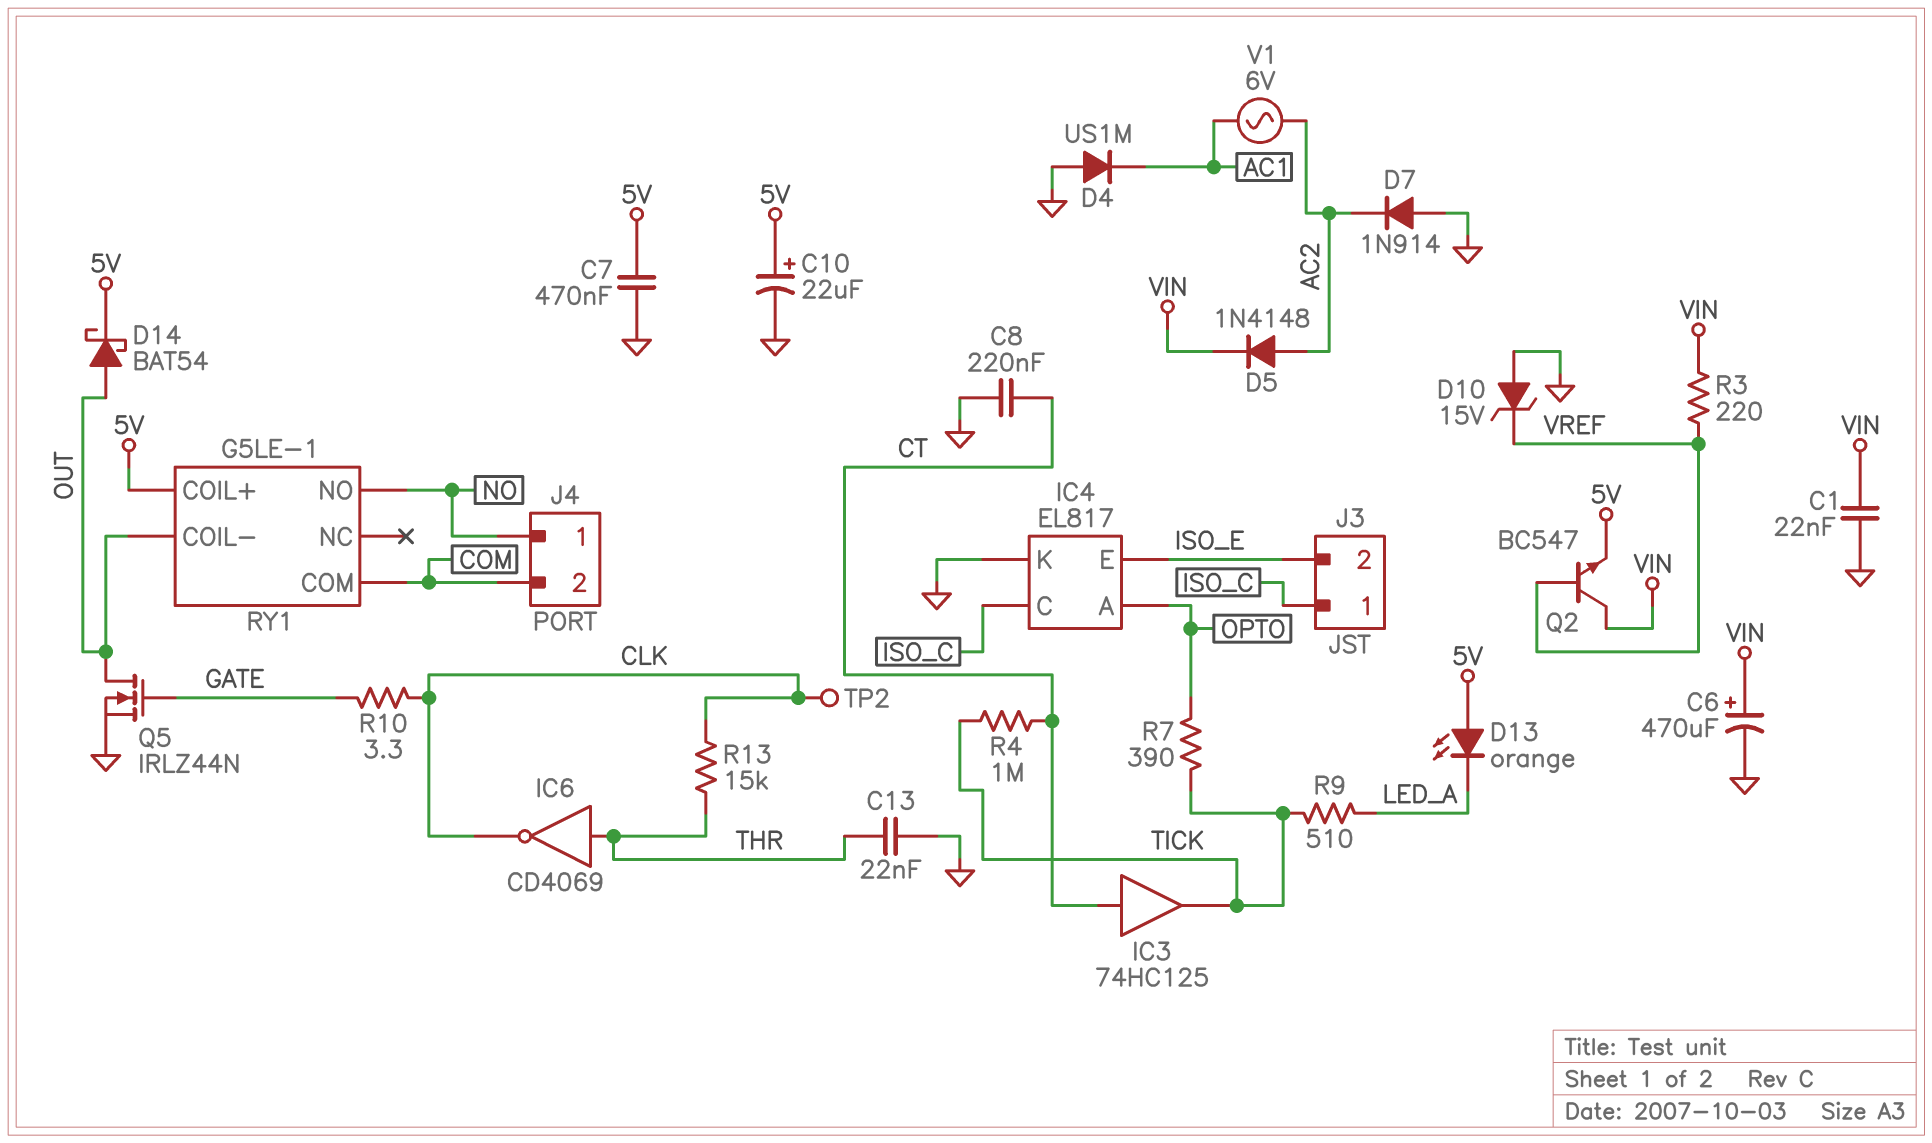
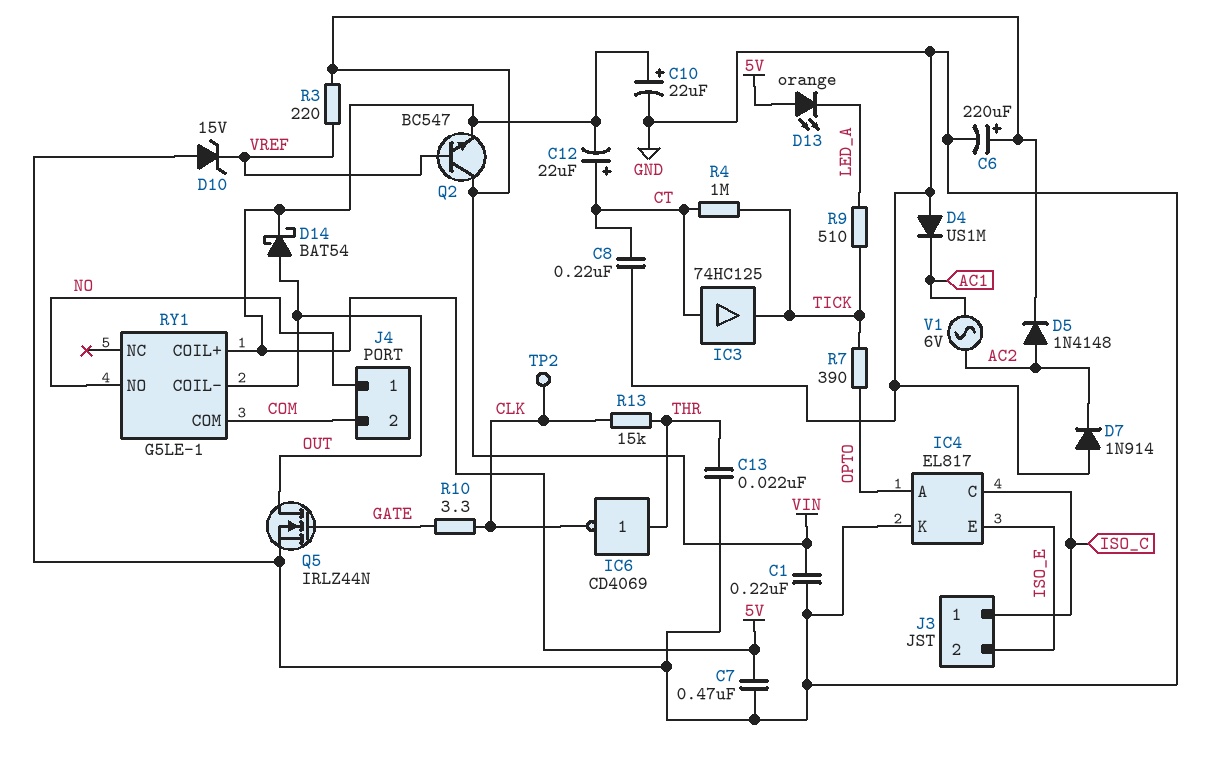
C1: 22nF (GND, VIN) -> 220nF (GND, VIN)
C6: 470uF (plus VIN, minus GND) -> 220uF (plus VIN, minus GND)
C12: none -> 22uF (plus CT, minus 5V)

